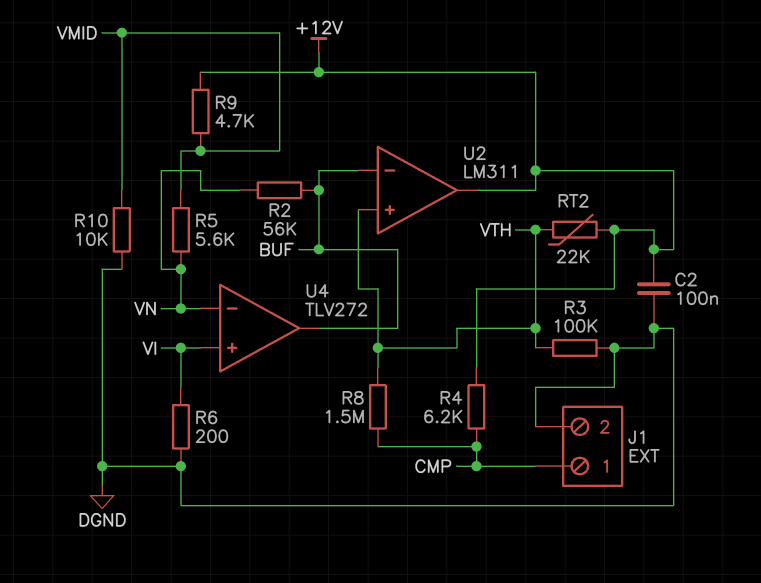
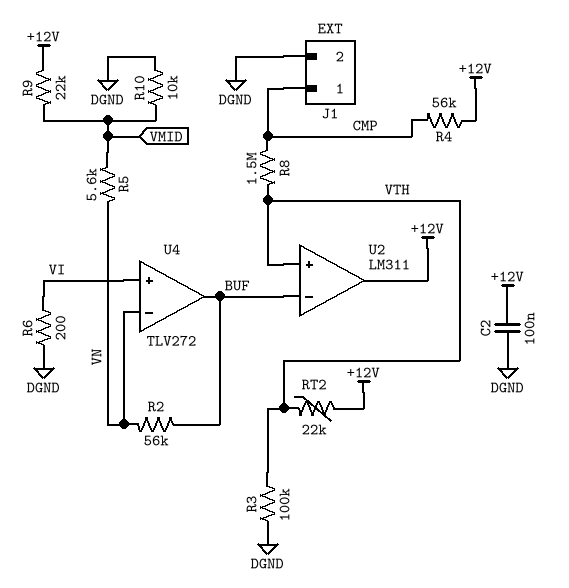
R4: 6.2k (+12V, CMP) -> 56k (+12V, CMP)
R9: 4.7k (+12V, VMID) -> 22k (+12V, VMID)

